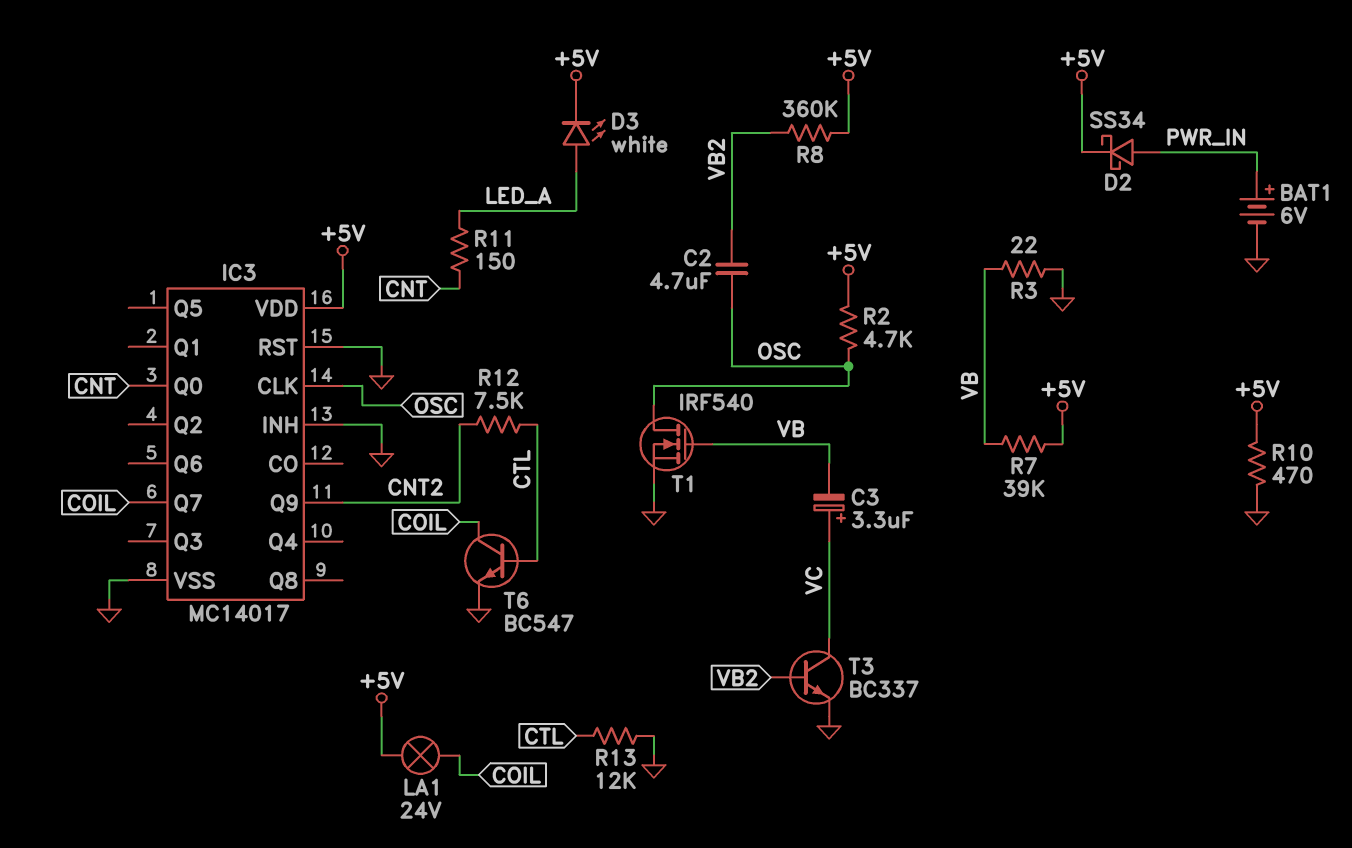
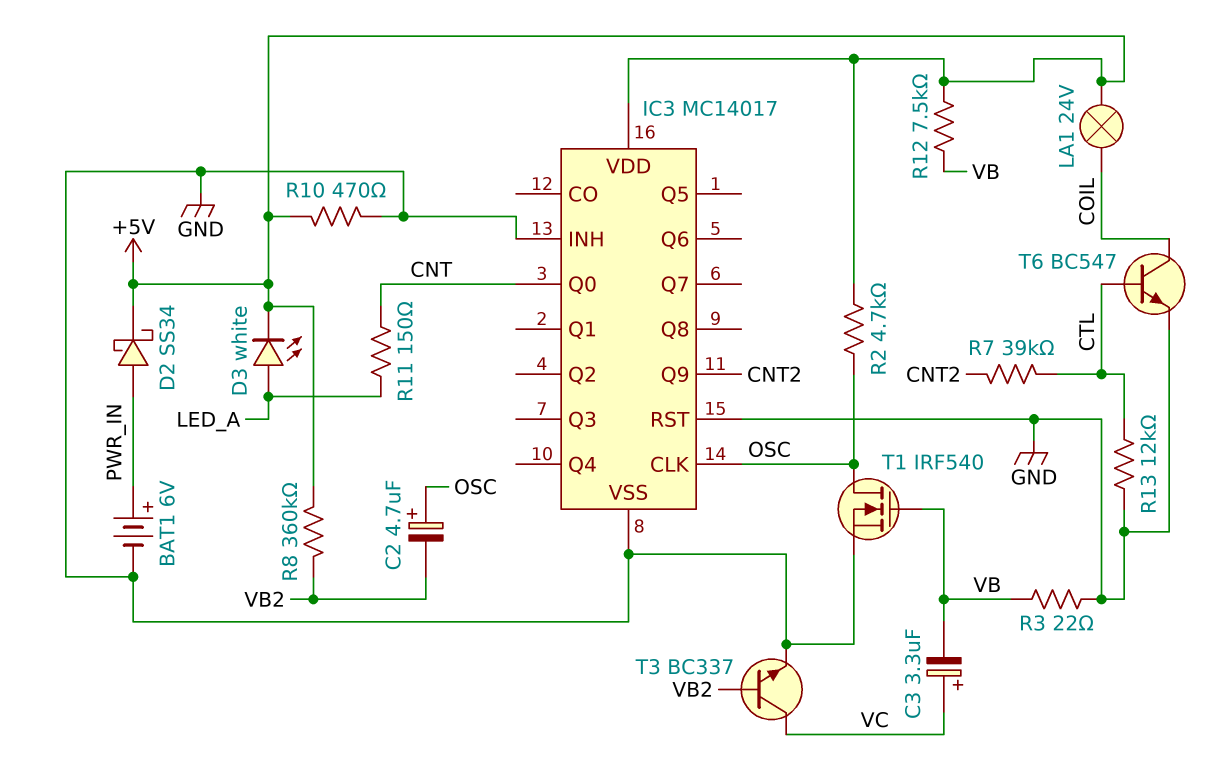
C2: 4.7uF (OSC, VB2) -> 4.7uF (plus OSC, minus VB2)
IC3 pin Q7: COIL -> none
R7: 39k (+5V, VB) -> 39k (CNT2, CTL)
R12: 7.5k (CNT2, CTL) -> 7.5k (+5V, VB)

